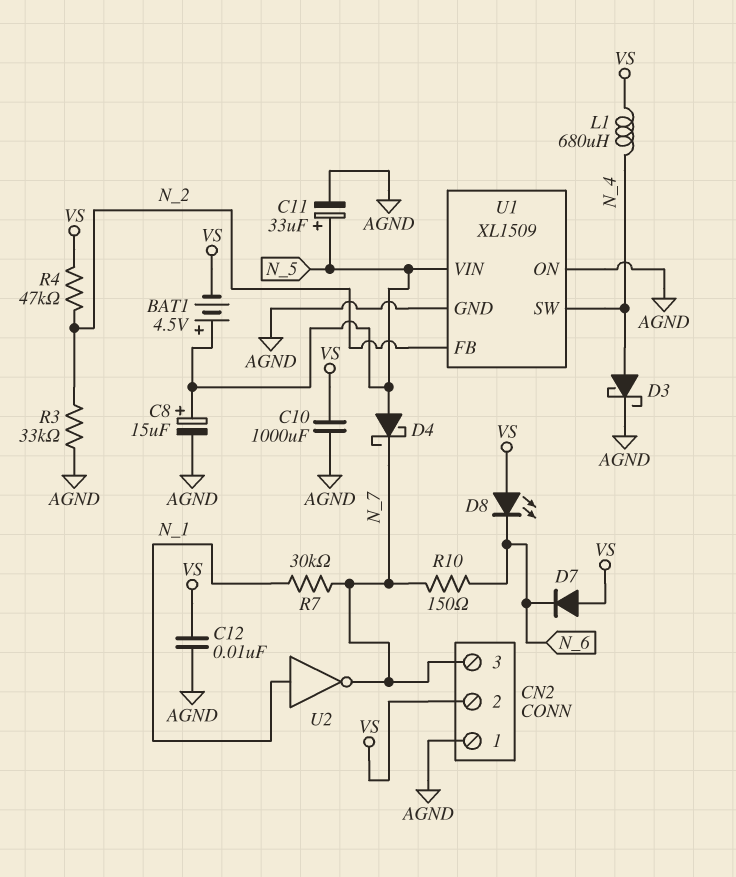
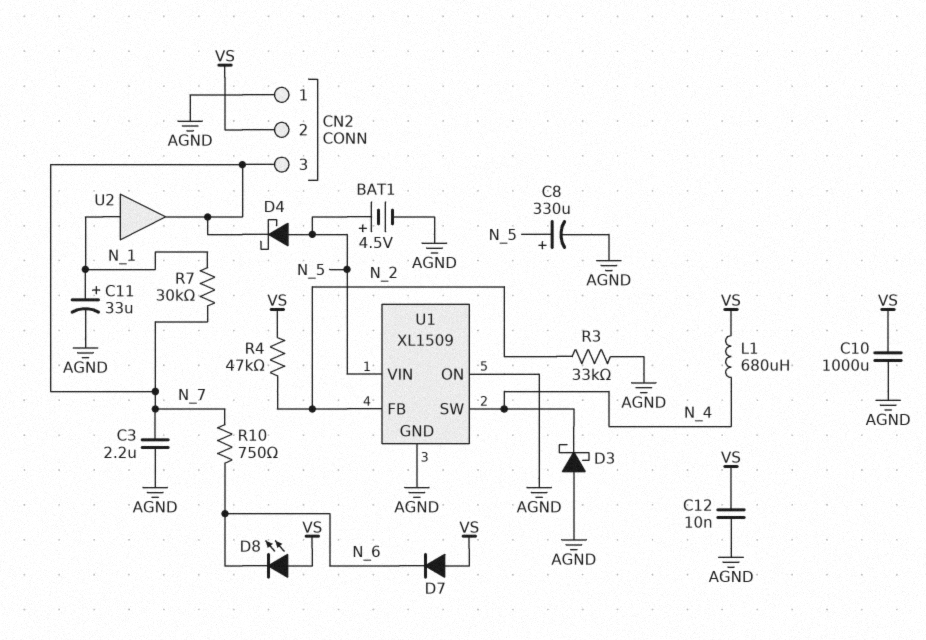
BAT1: 4.5V (plus N_5, minus VS) -> 4.5V (plus N_5, minus AGND)
C3: none -> 2.2uF (AGND, N_7)
C8: 15uF (plus N_5, minus AGND) -> 330uF (plus N_5, minus AGND)
C11: 33uF (plus N_5, minus AGND) -> 33uF (plus N_1, minus AGND)
D3: schottky (A N_4, K AGND) -> schottky (A AGND, K N_4)
R10: 150 (N_6, N_7) -> 750 (N_6, N_7)
U2: NOT (in N_1, out N_7) -> buffer (in N_1, out N_7)

